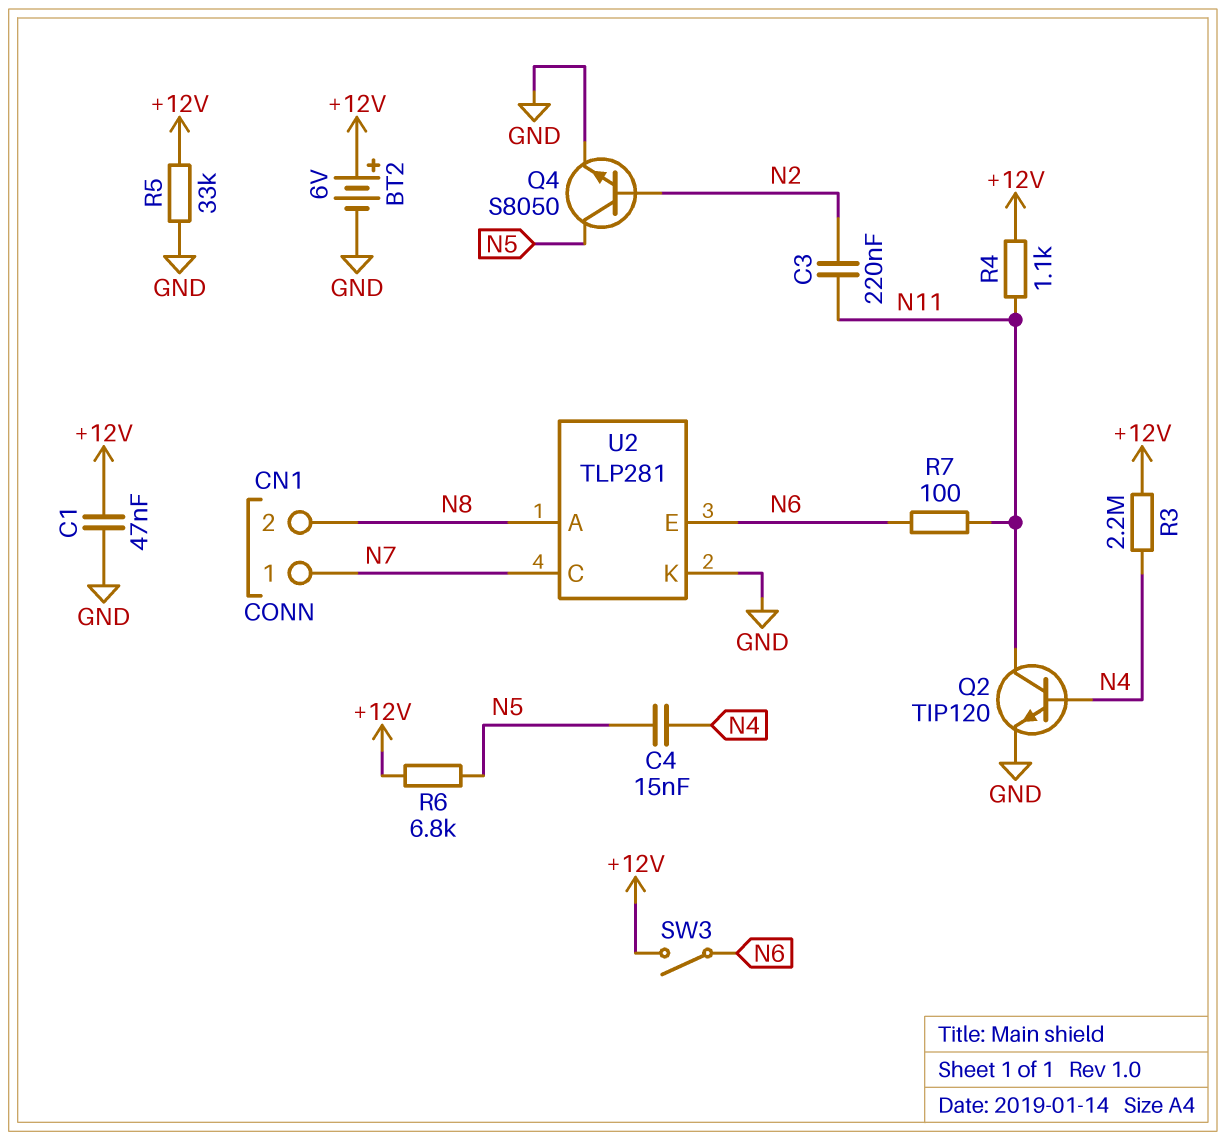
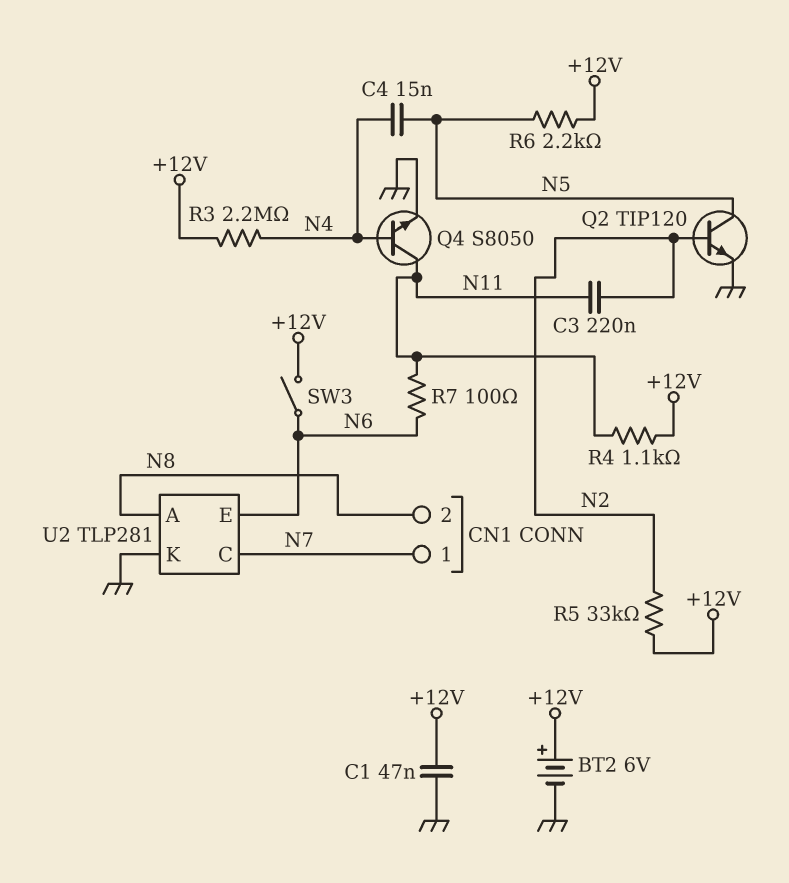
Q2: NPN TIP120 (B N4, C N11, E GND) -> NPN TIP120 (B N2, C N5, E GND)
Q4: NPN S8050 (B N2, C N5, E GND) -> NPN S8050 (B N4, C N11, E GND)
R5: 33k (+12V, GND) -> 33k (+12V, N2)
R6: 6.8k (+12V, N5) -> 2.2k (+12V, N5)

